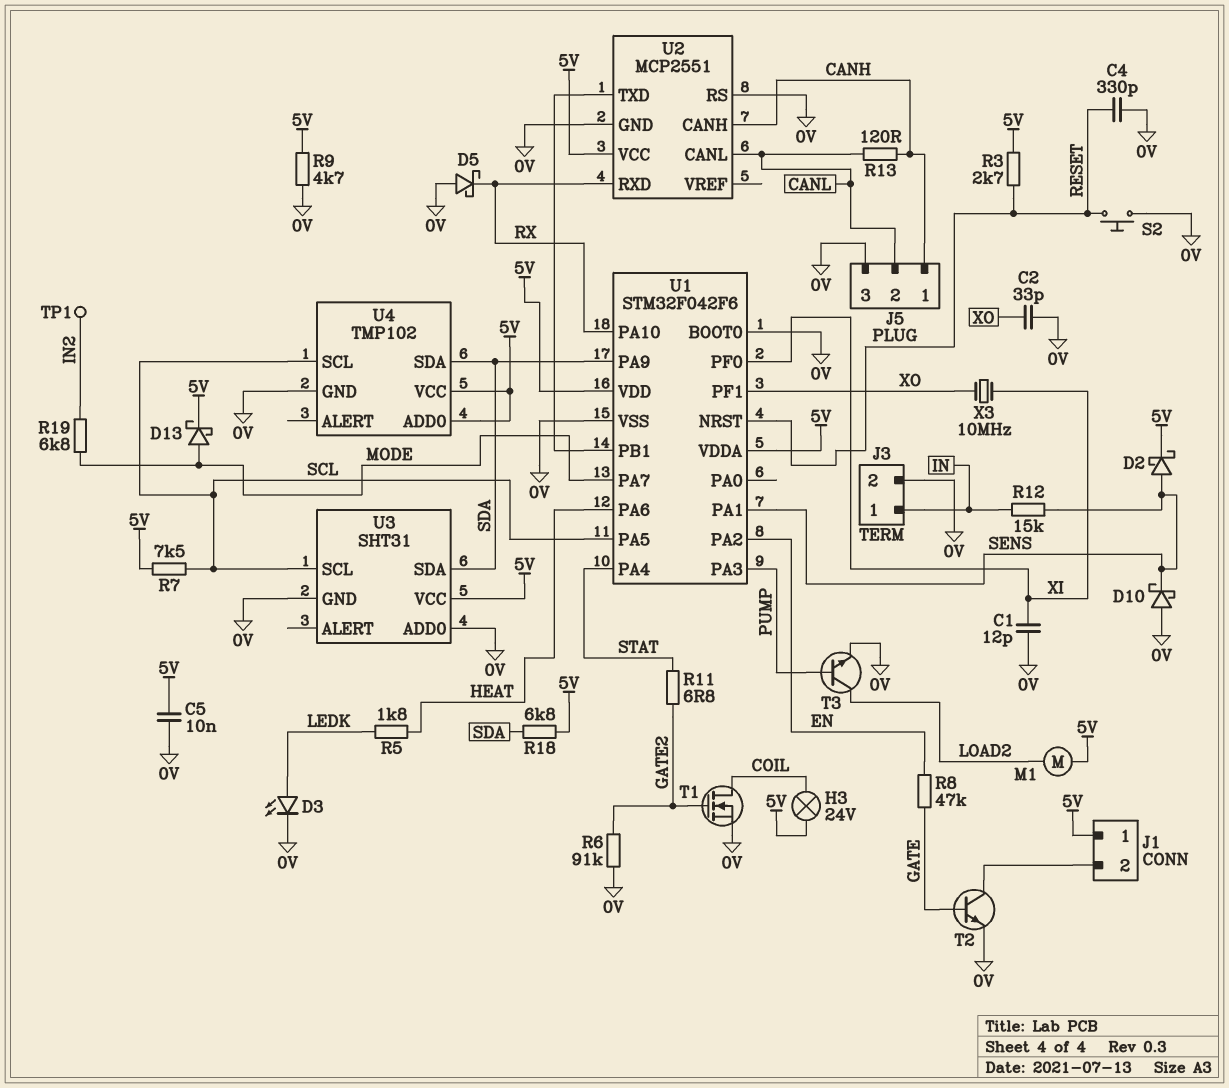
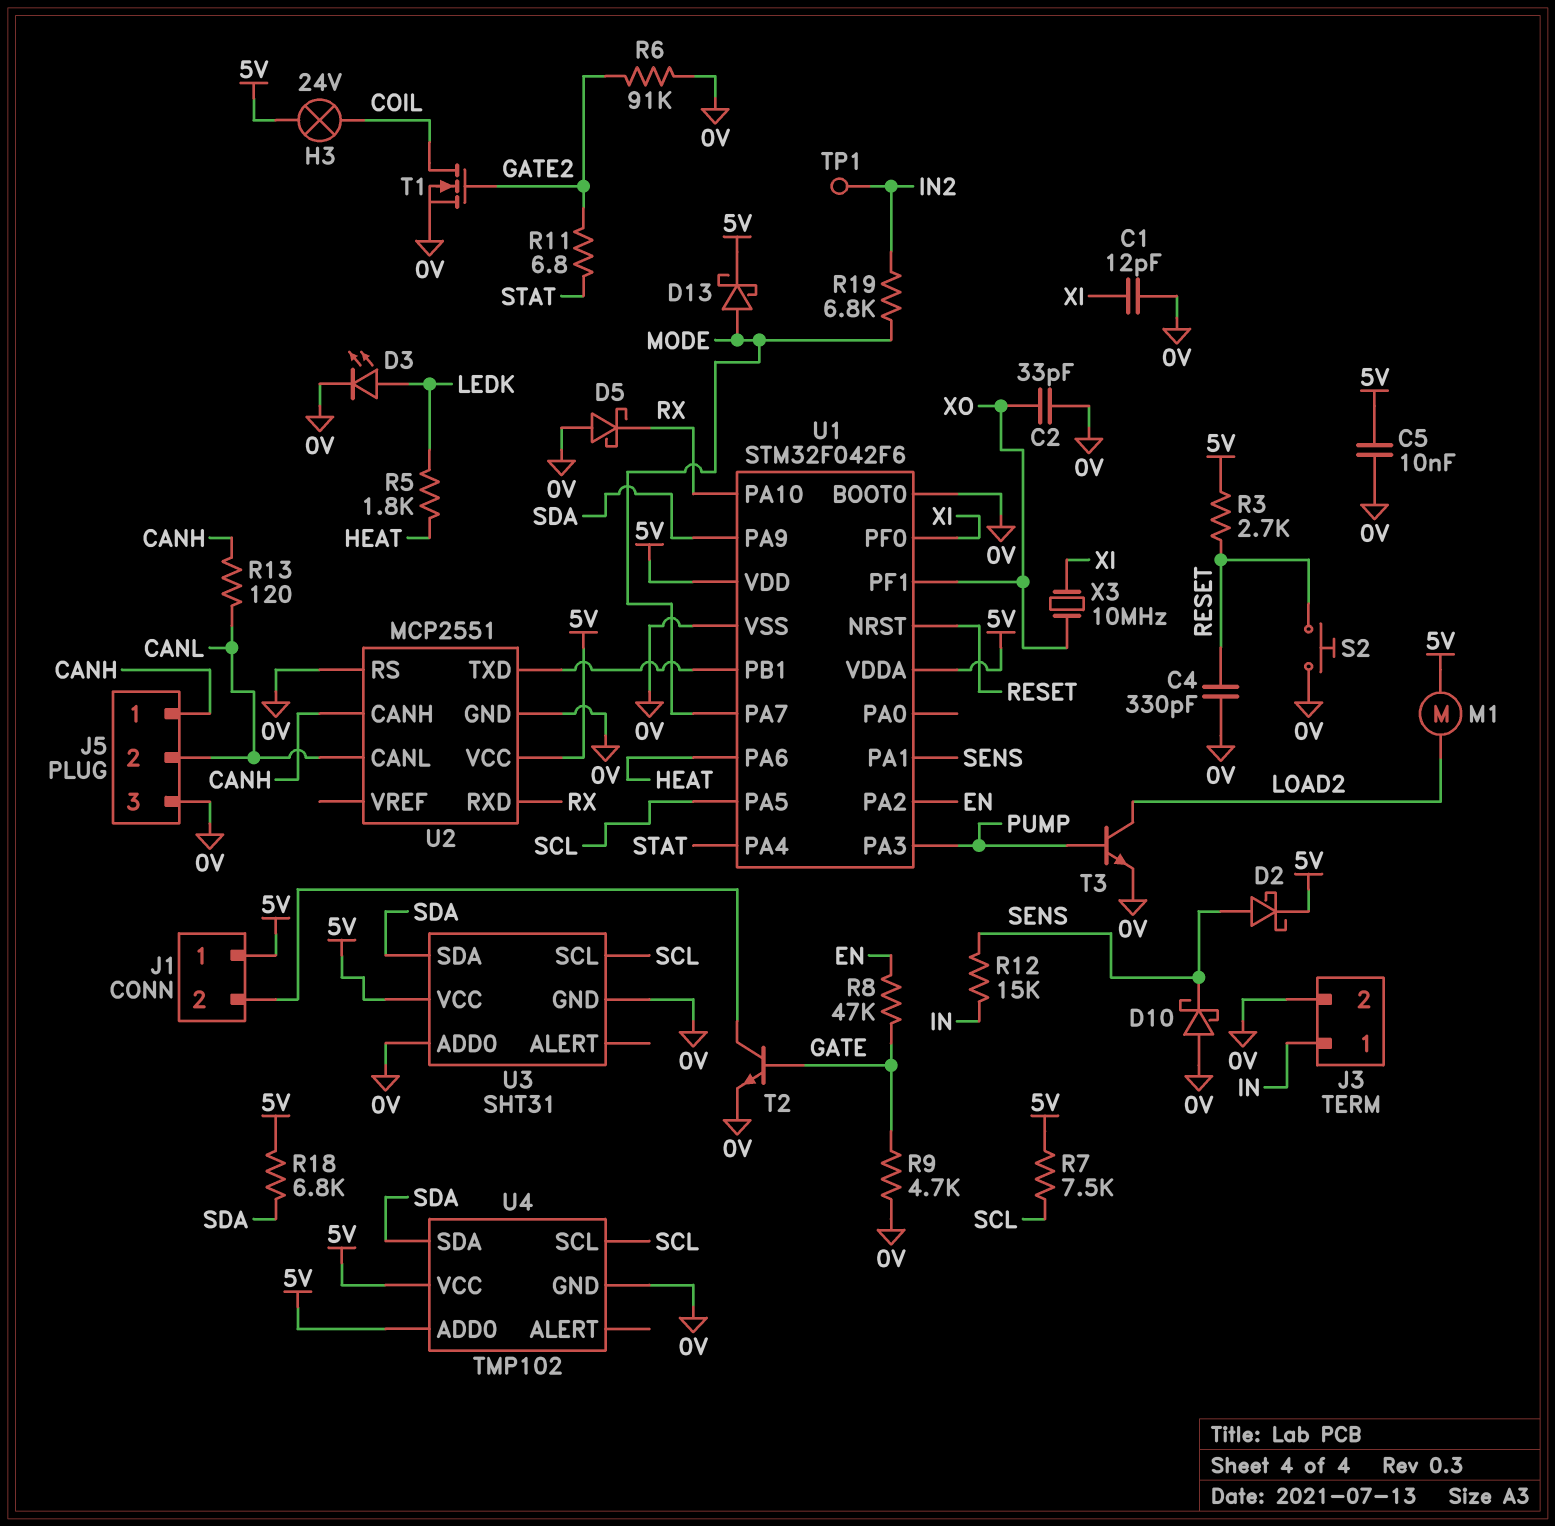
R9: 4.7k (0V, 5V) -> 4.7k (0V, GATE)

